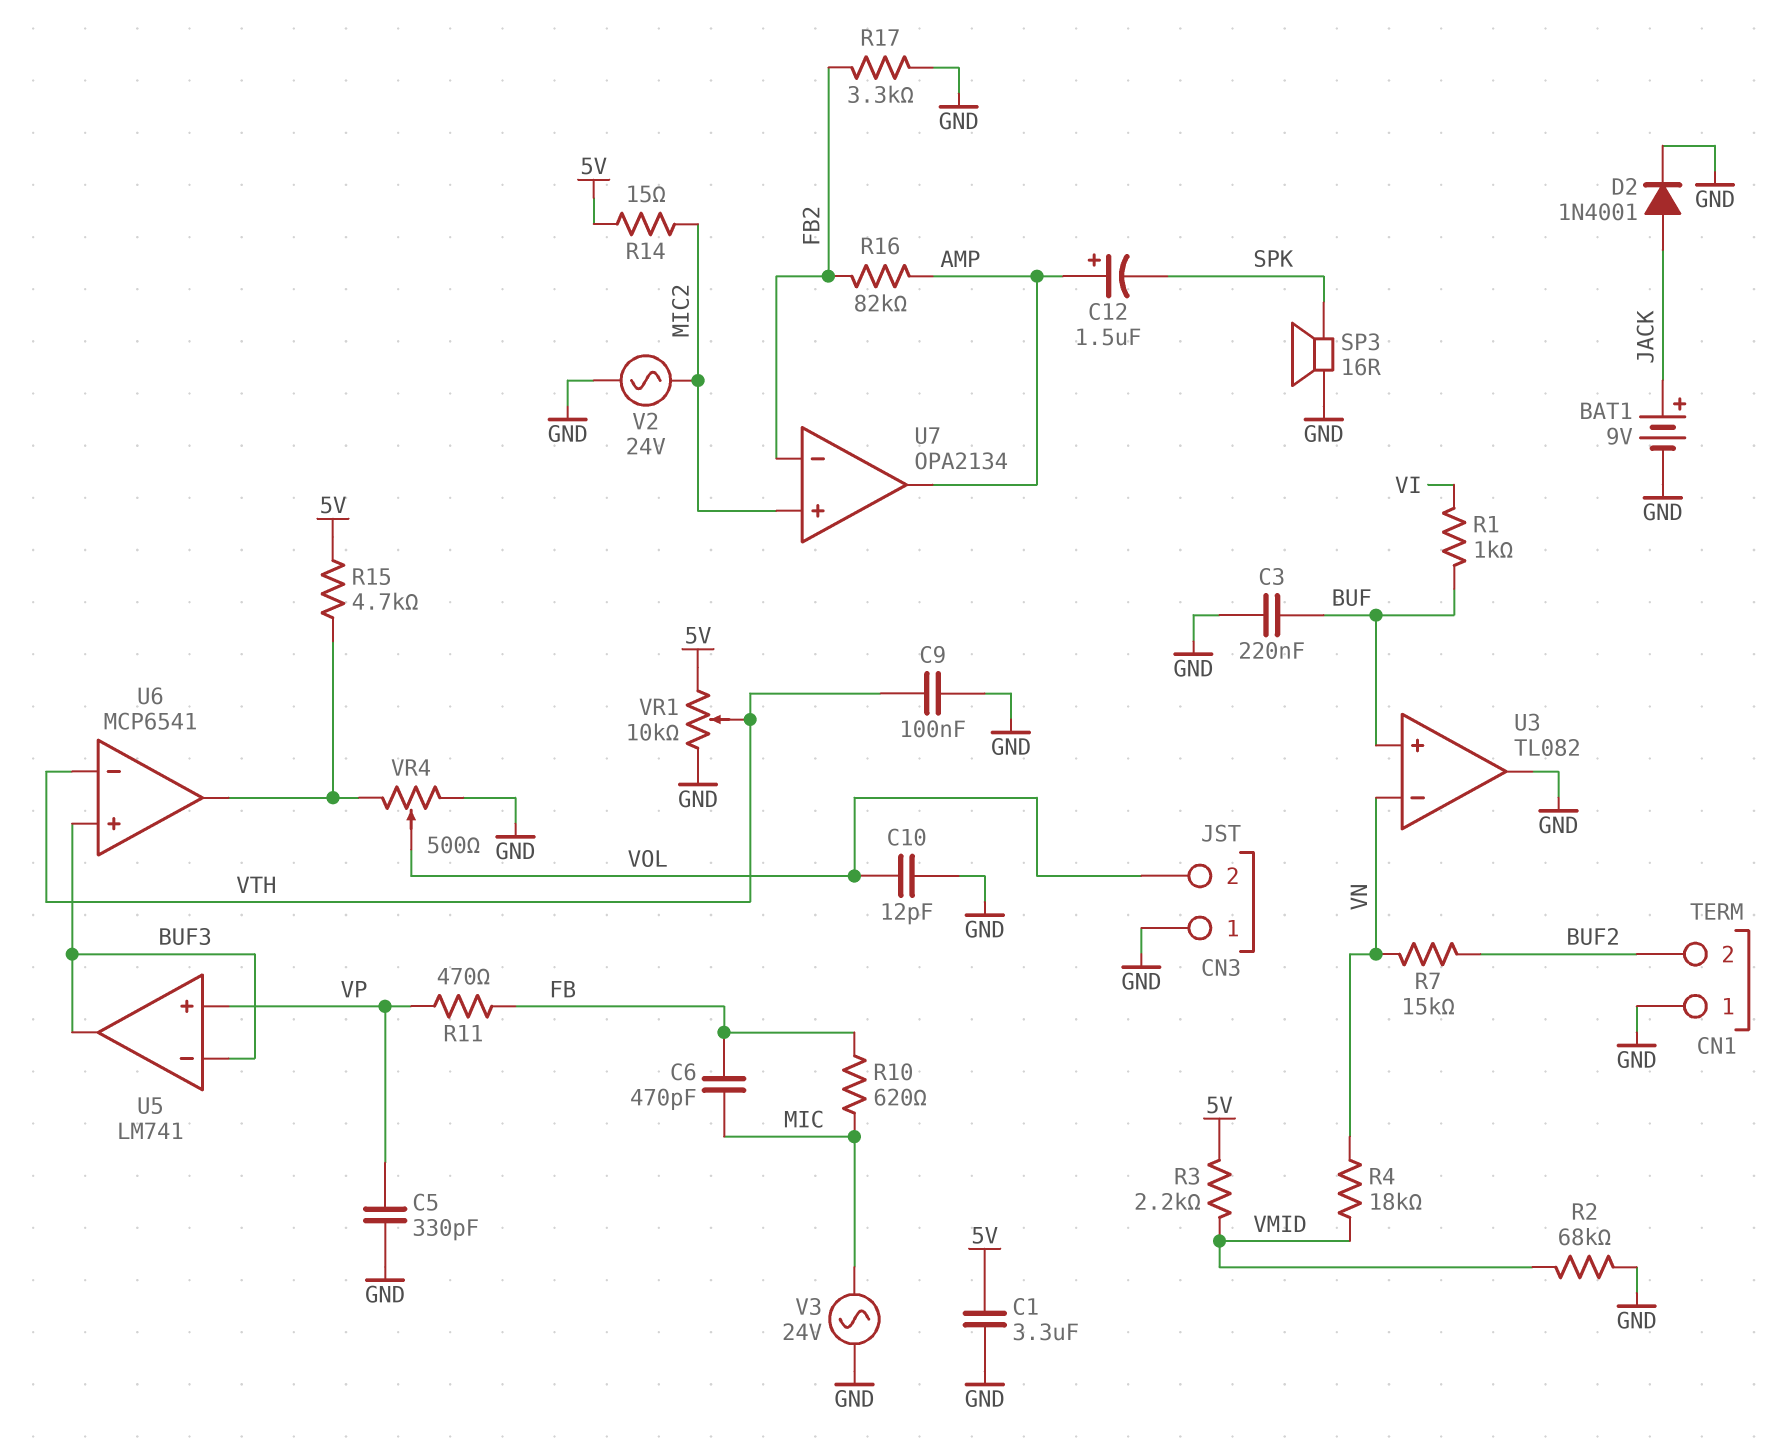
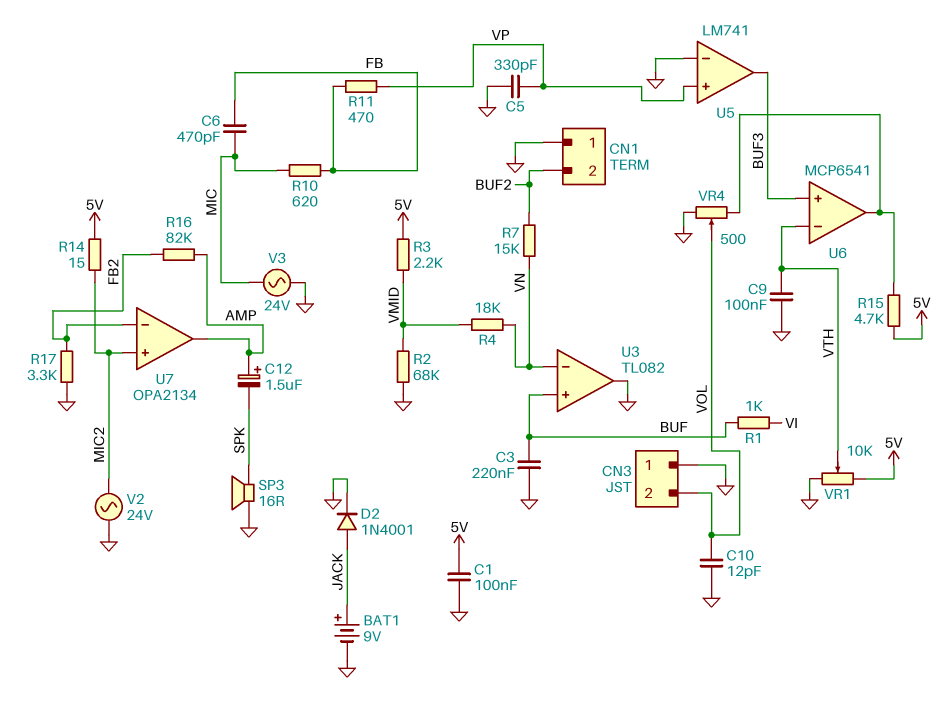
C1: 3.3uF (5V, GND) -> 100nF (5V, GND)
U5 pin in-: BUF3 -> GND

